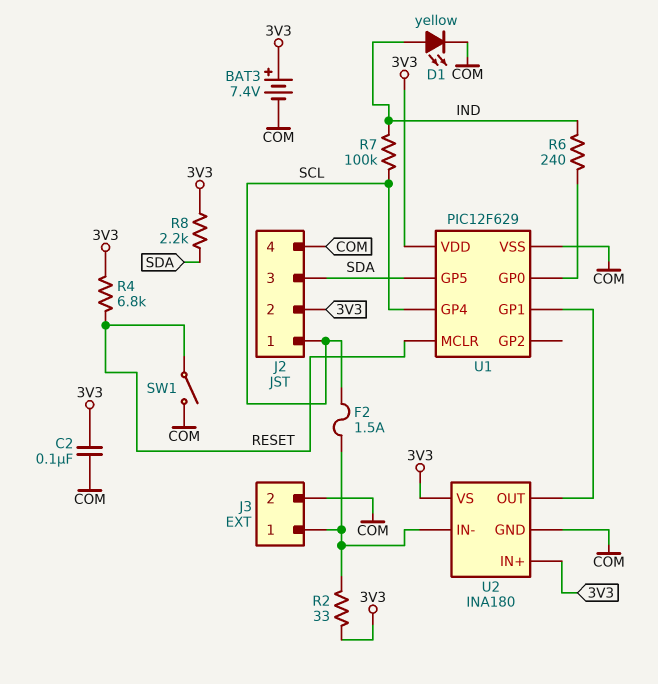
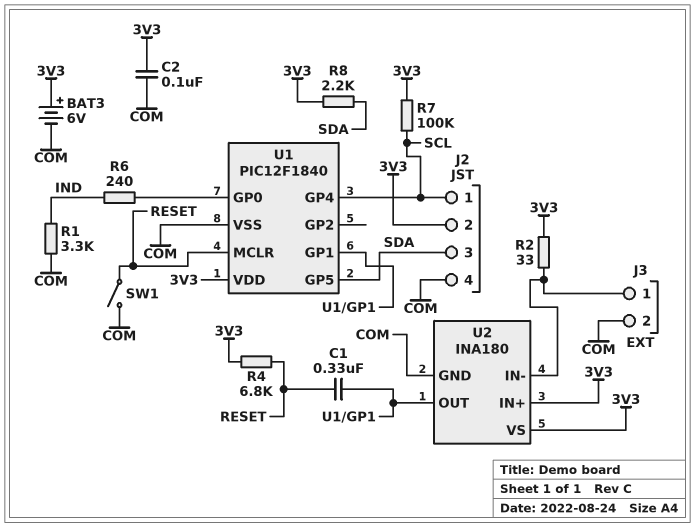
BAT3: 7.4V (plus 3V3, minus COM) -> 6V (plus 3V3, minus COM)
C1: none -> 330nF (RESET, U1/GP1)
D1: LED yellow (A IND, K COM) -> none
F2: 1.5A (J3/1, SCL) -> none
R1: none -> 3.3k (COM, IND)
R7: 100k (IND, SCL) -> 100k (3V3, SCL)
U1: PIC12F629 -> PIC12F1840

